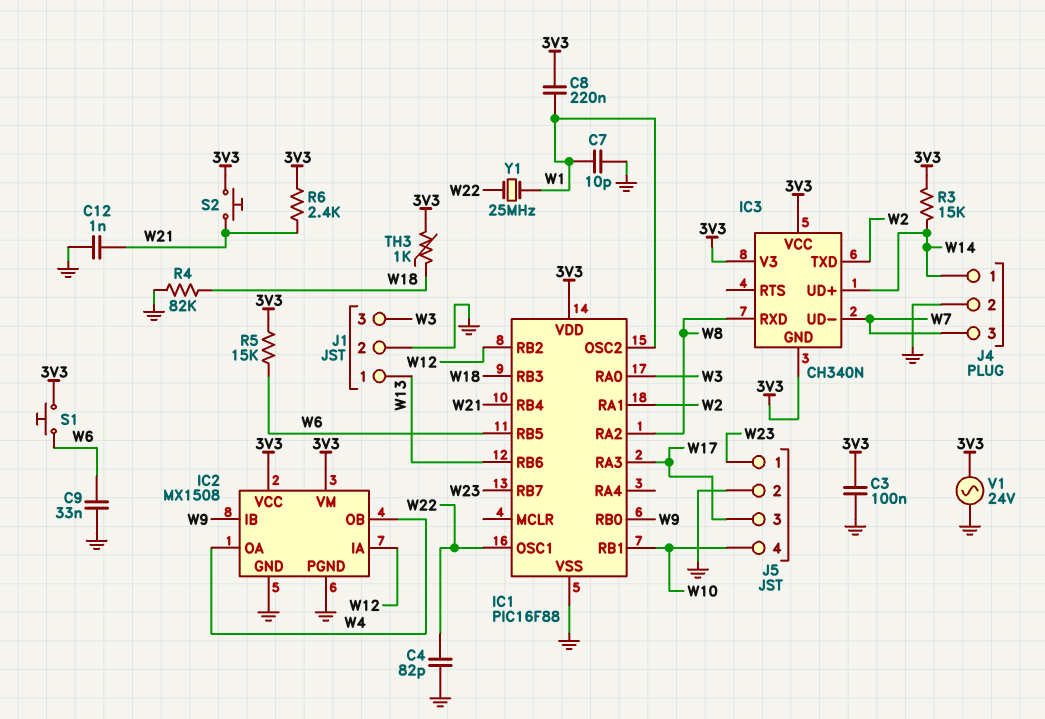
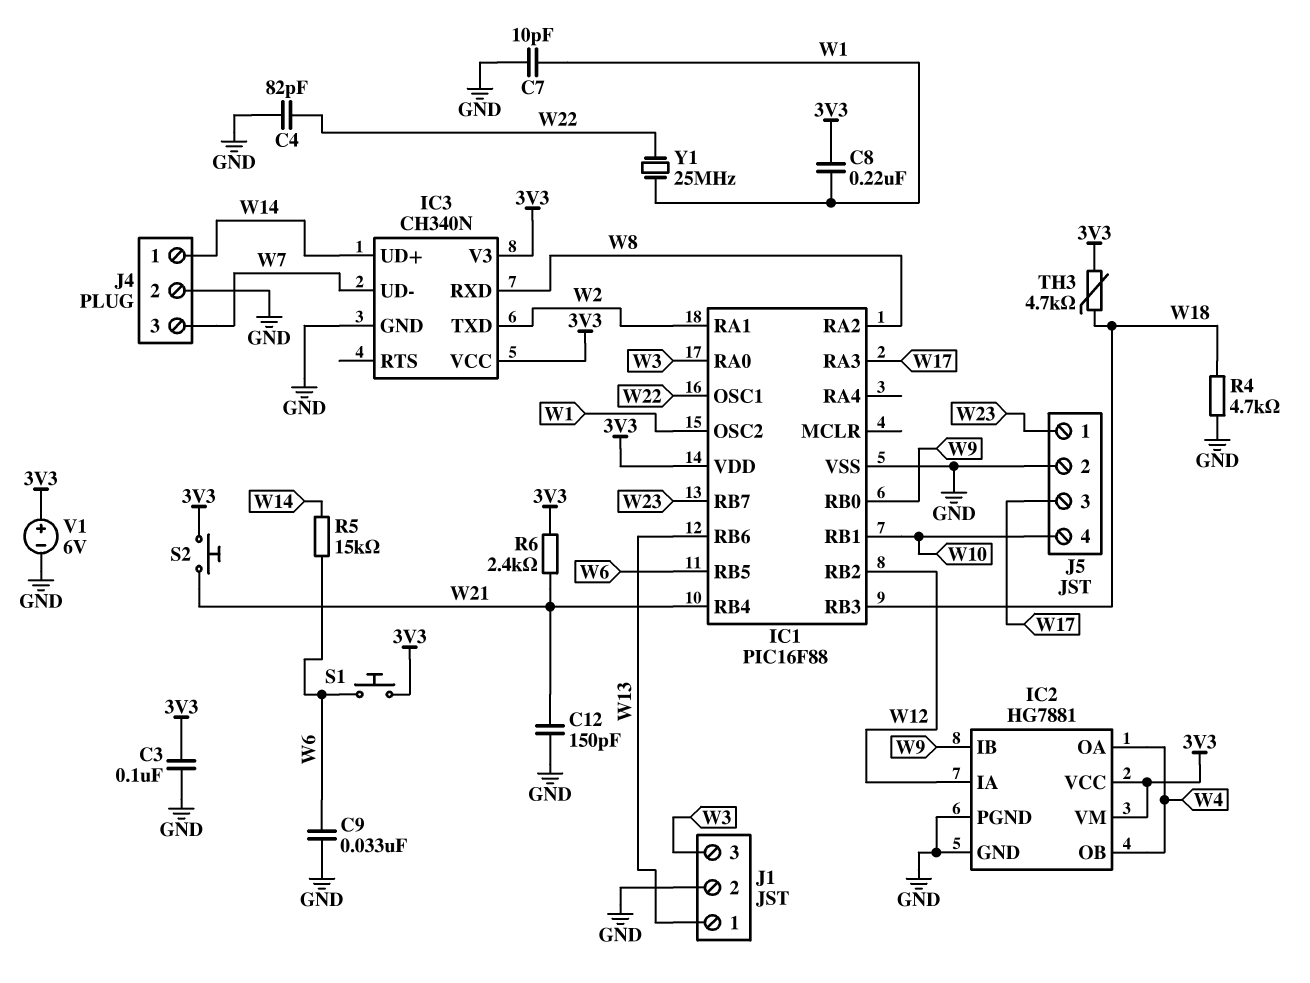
C12: 1nF (GND, W21) -> 150pF (GND, W21)
IC2: MX1508 -> HG7881
IC3 pin GND: 3V3 -> GND
R3: 15k (3V3, W14) -> none
R4: 82k (GND, W18) -> 4.7k (GND, W18)
R5: 15k (3V3, W6) -> 15k (W6, W14)
TH3: 1k (3V3, W18) -> 4.7k (3V3, W18)
V1: AC 24V (3V3, GND) -> 6V (plus 3V3, minus GND)

